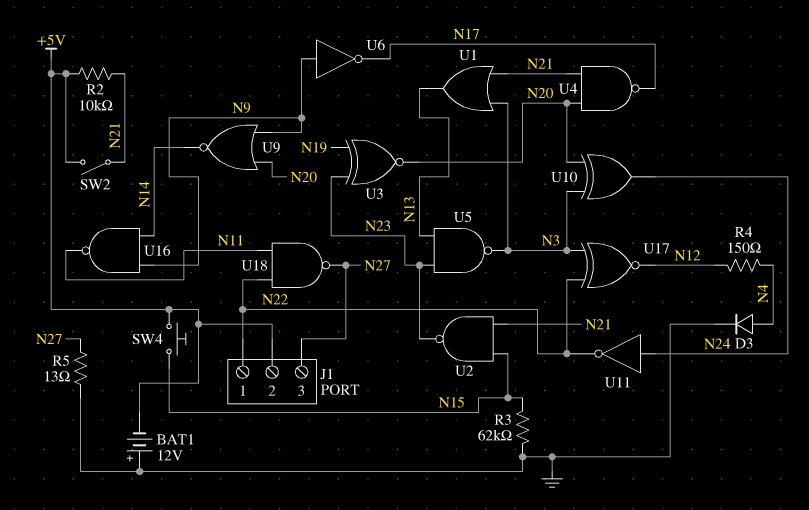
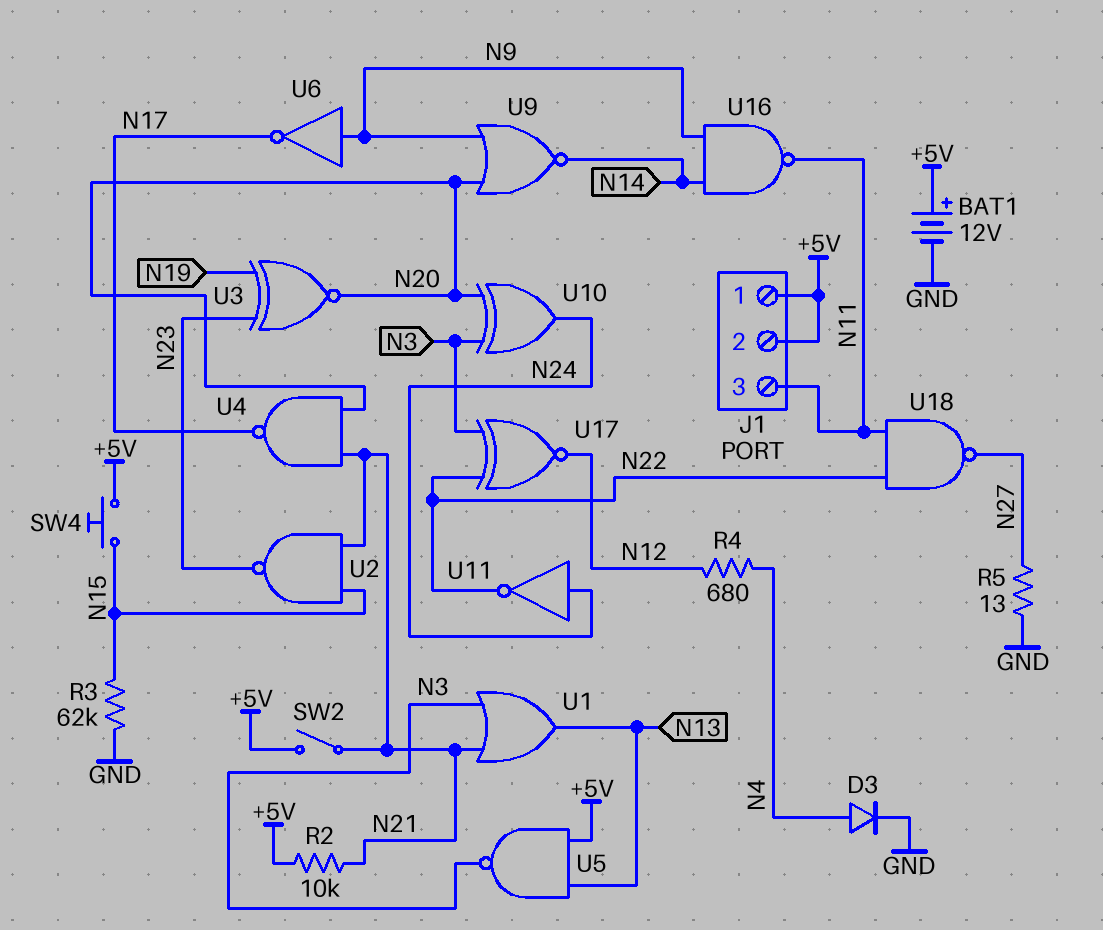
BAT1: 12V (plus GND, minus +5V) -> 12V (plus +5V, minus GND)
J1 pin 1: N22 -> +5V
J1 pin 3: N27 -> N11
R4: 150 (N4, N12) -> 680 (N4, N12)
U5: NAND (in N13, in N23, out N3) -> NAND (in +5V, in N13, out N3)

